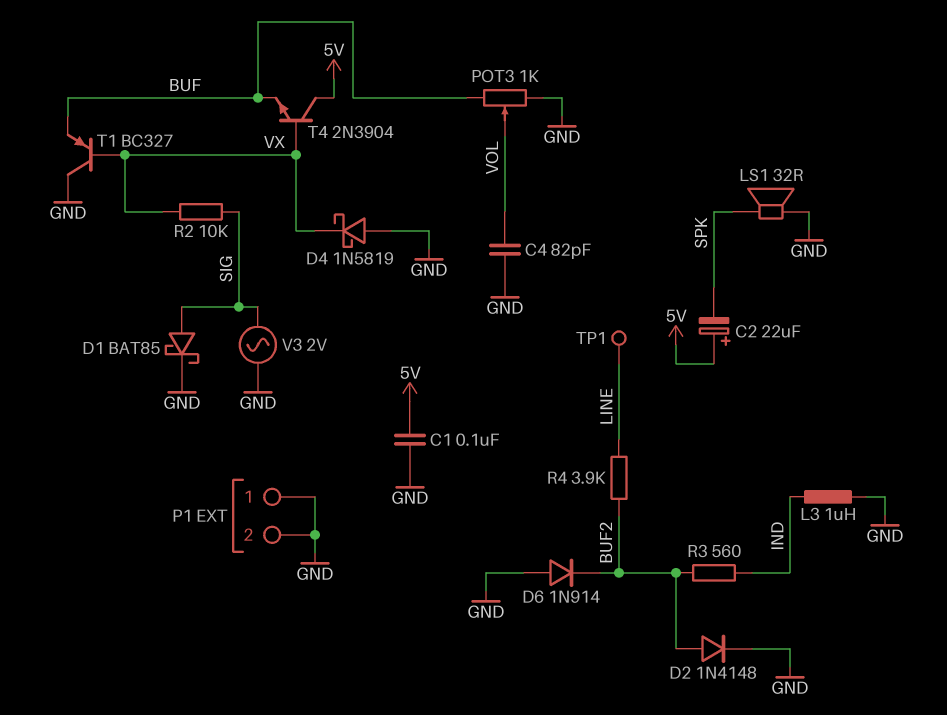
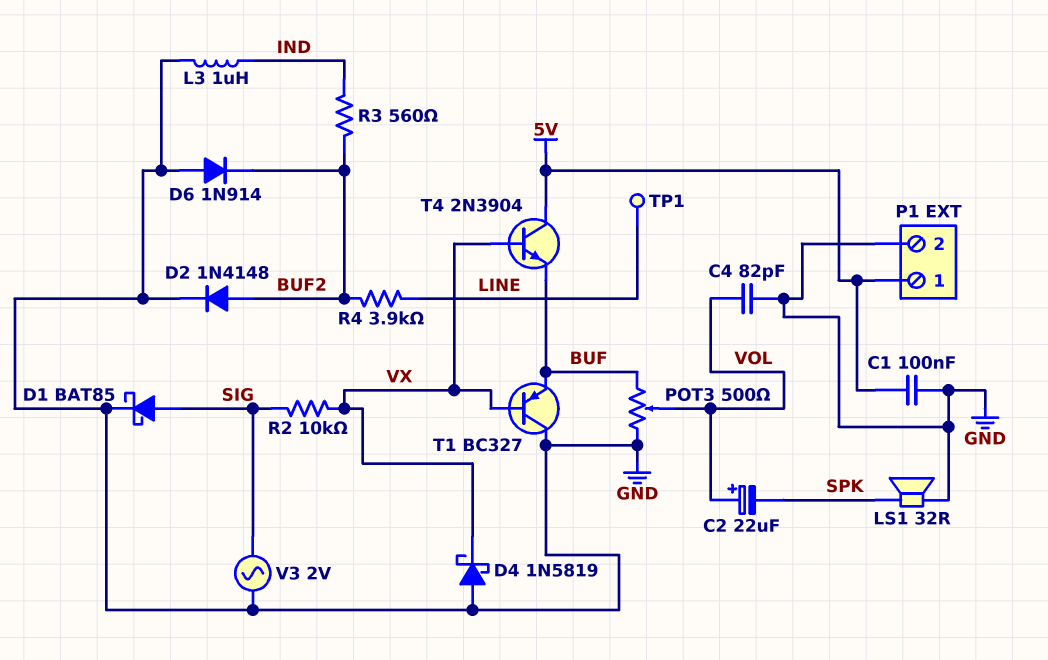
C2: 22uF (plus 5V, minus SPK) -> 22uF (plus VOL, minus SPK)
P1 pin 1: GND -> 5V
POT3: 1k (BUF, GND, wiper VOL) -> 500 (BUF, GND, wiper VOL)

